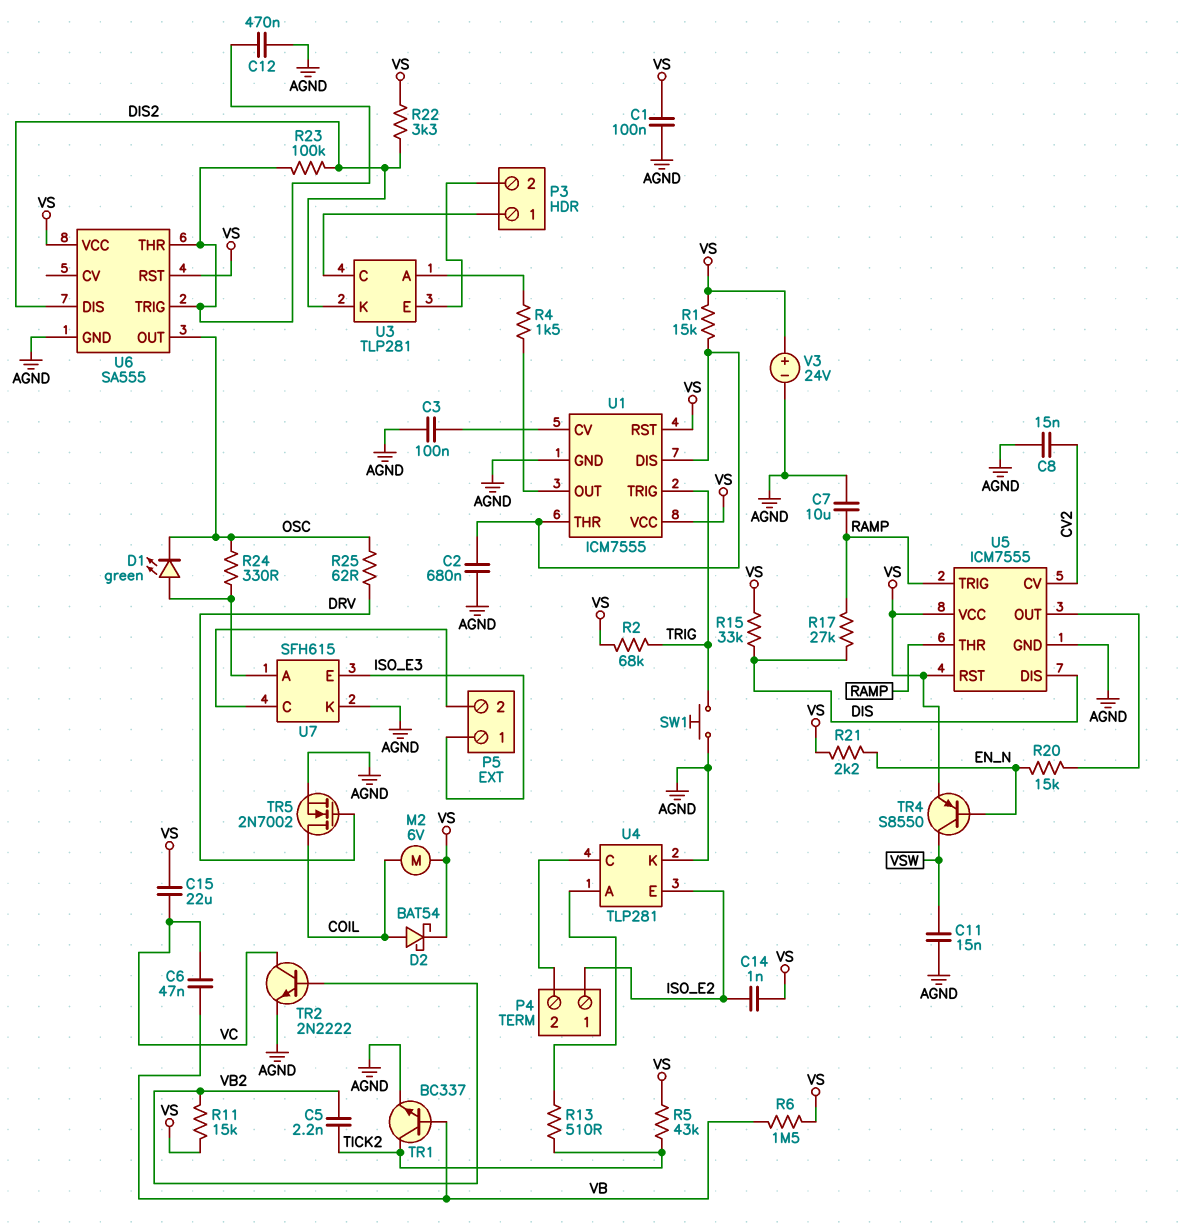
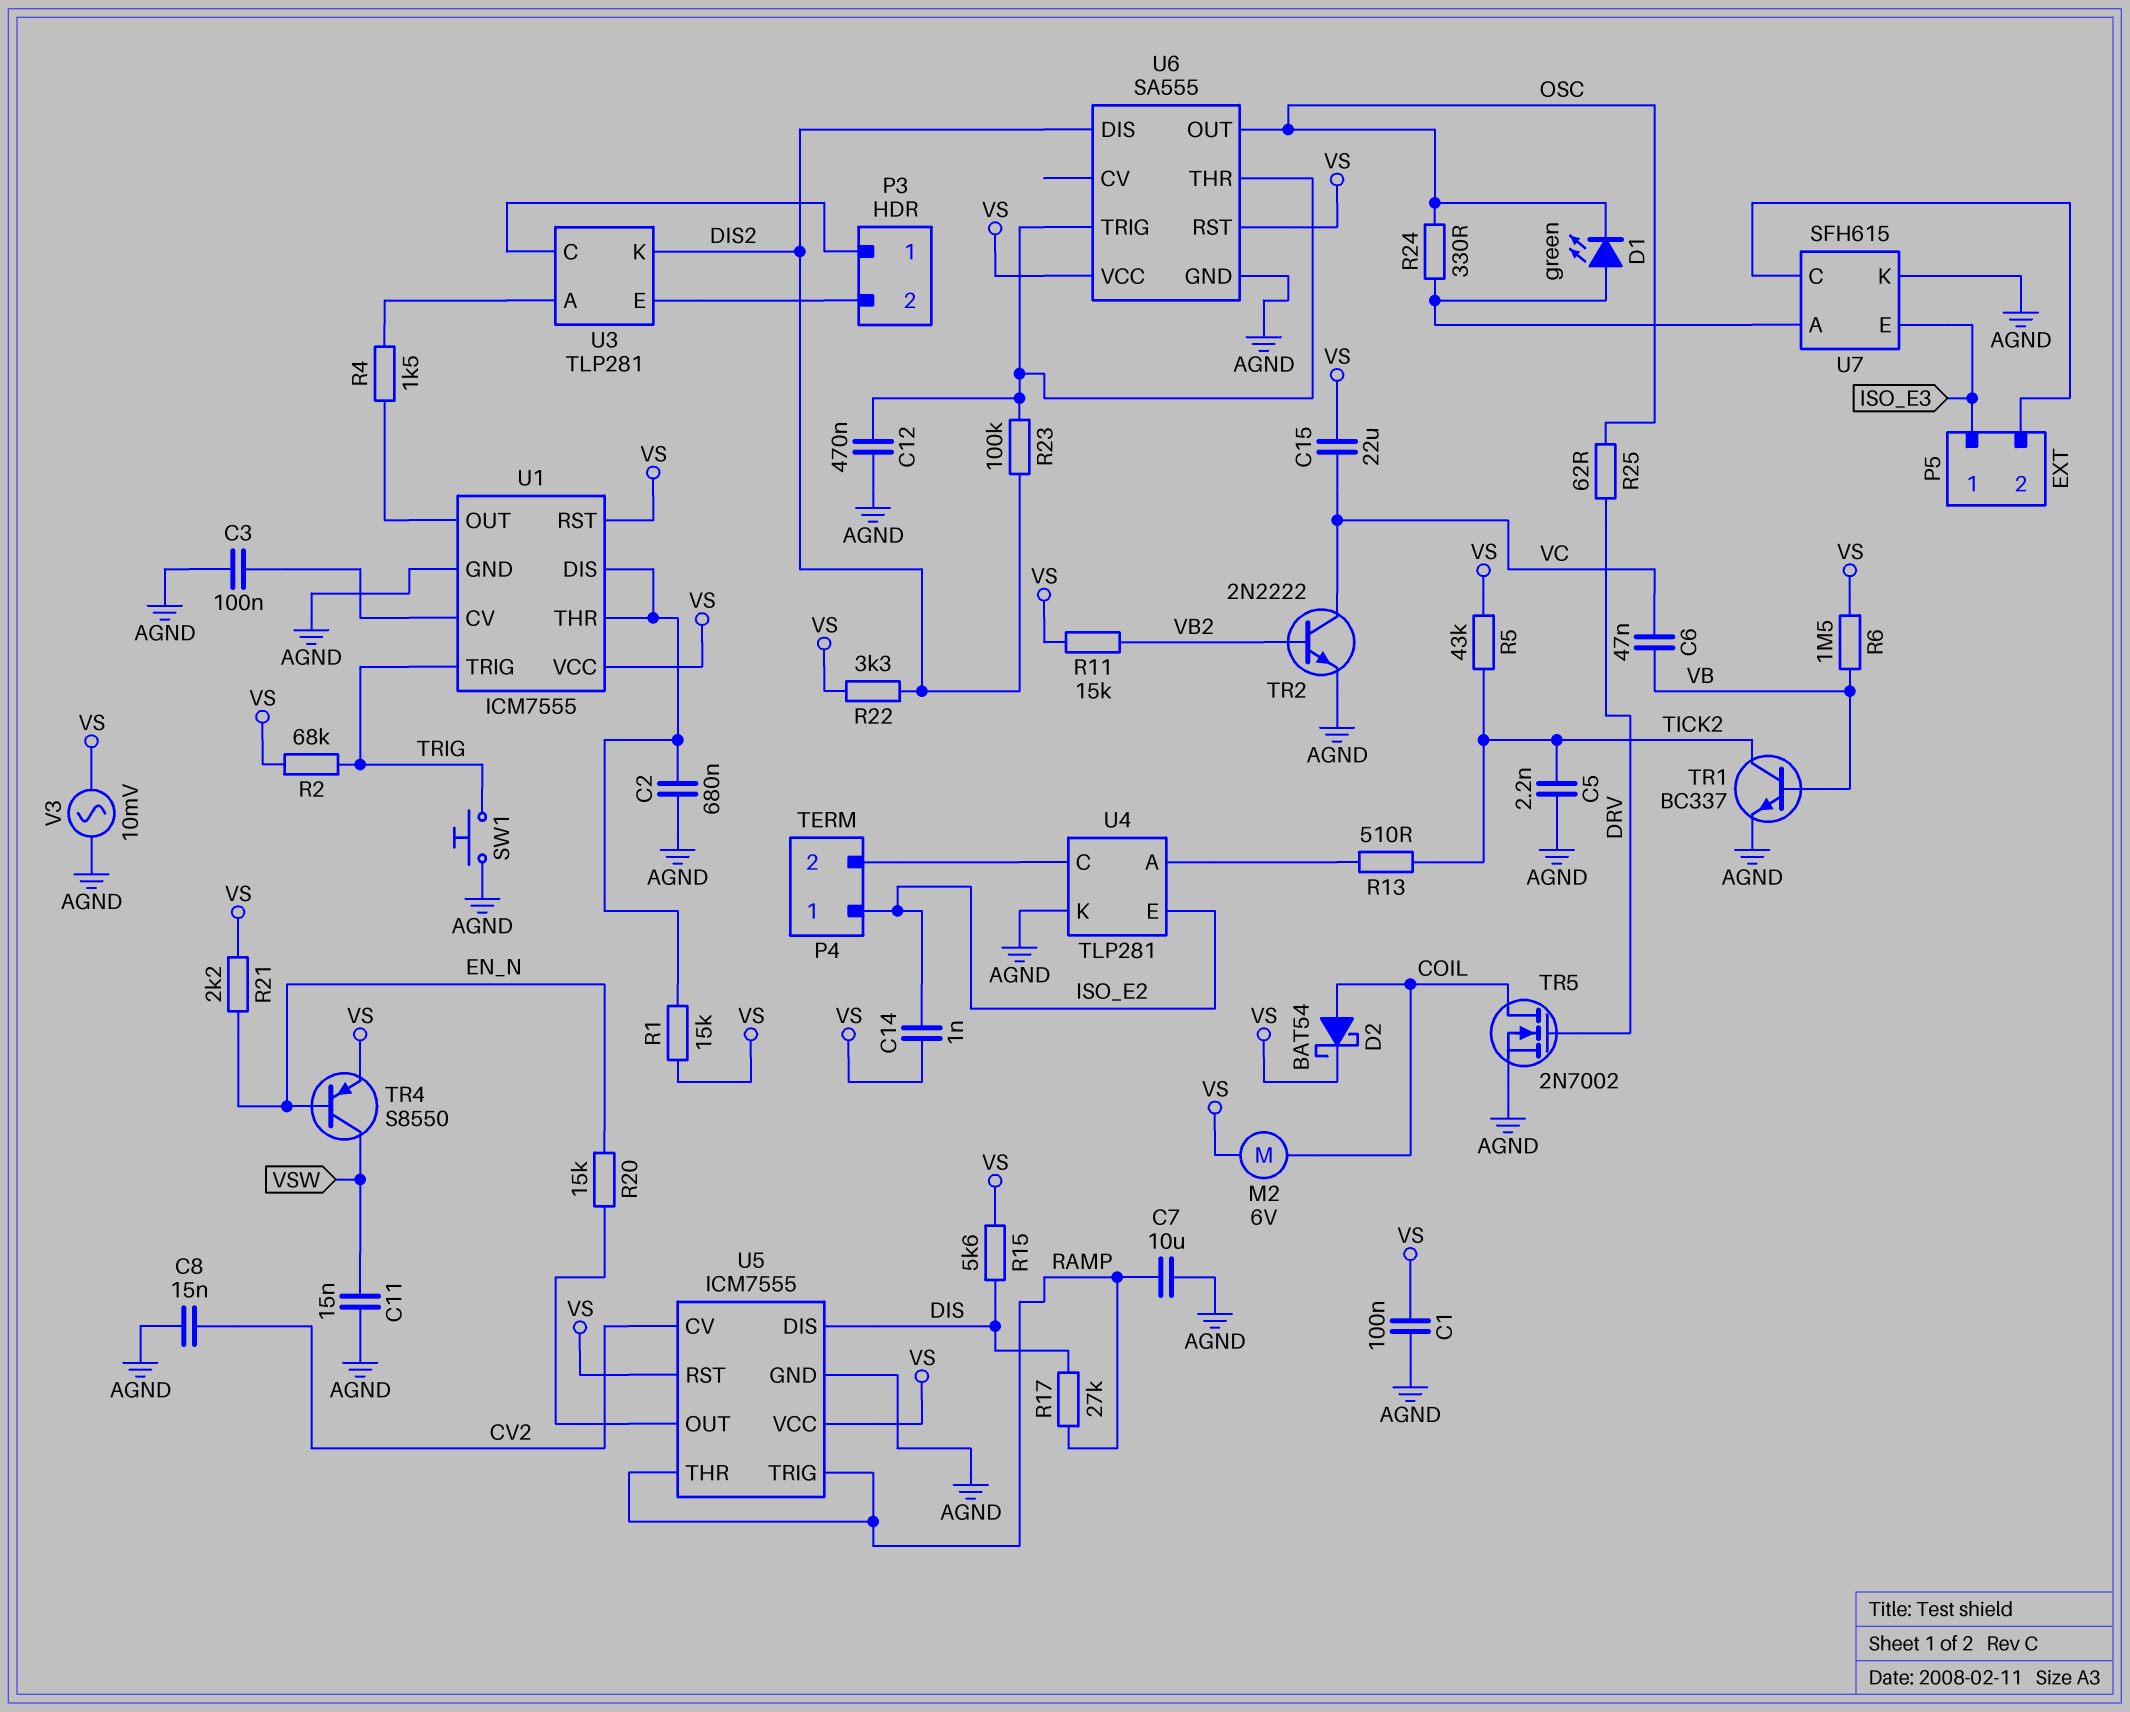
C5: 2.2nF (TICK2, VB2) -> 2.2nF (AGND, TICK2)
R15: 33k (DIS, VS) -> 5.6k (DIS, VS)
V3: 24V (plus VS, minus AGND) -> AC 10mV (AGND, VS)

